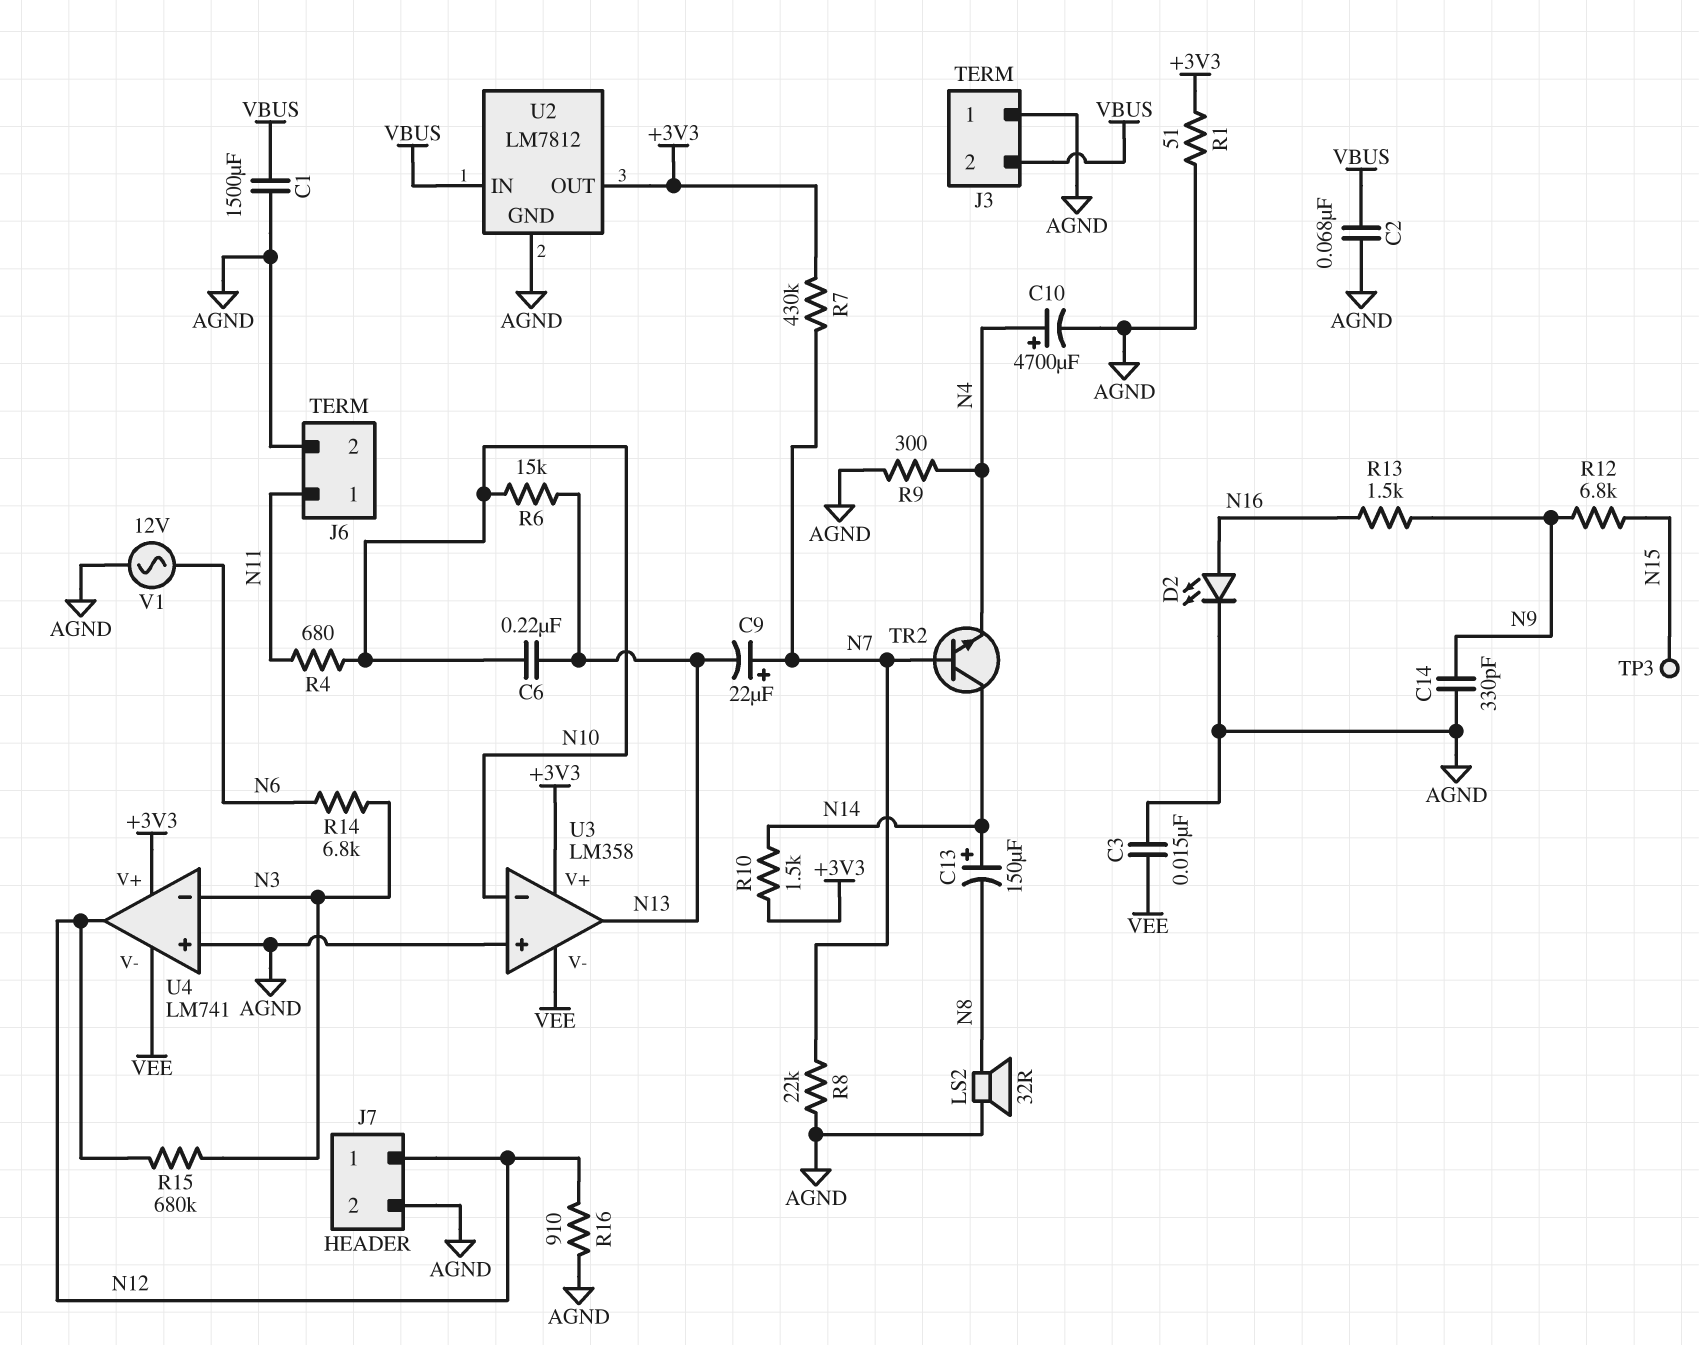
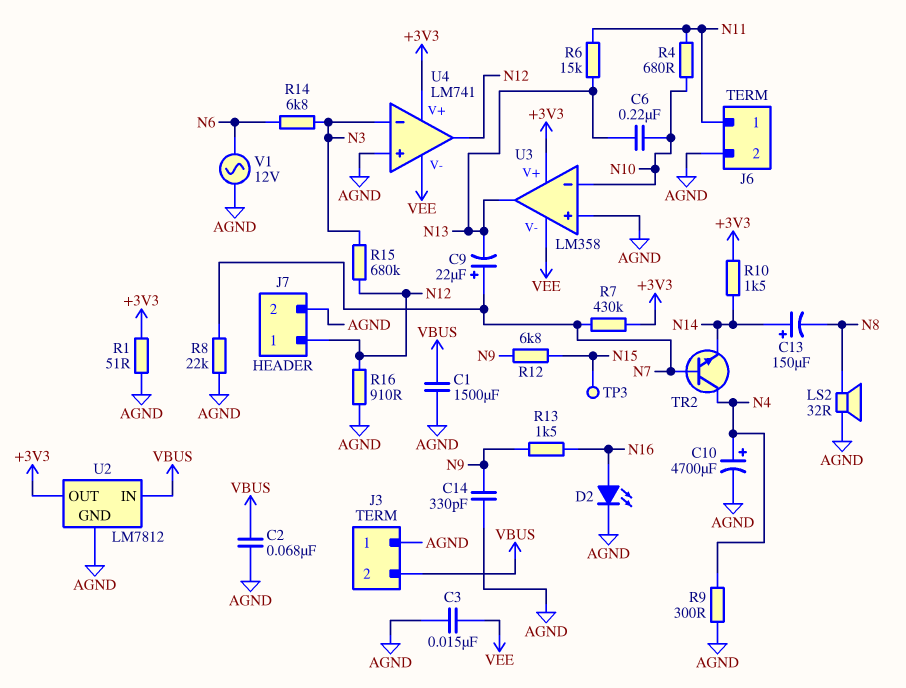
R6: 15k (N10, N13) -> 15k (N11, N13)
TR2: NPN (B N7, C N14, E N4) -> NPN (B N7, C N4, E N14)

